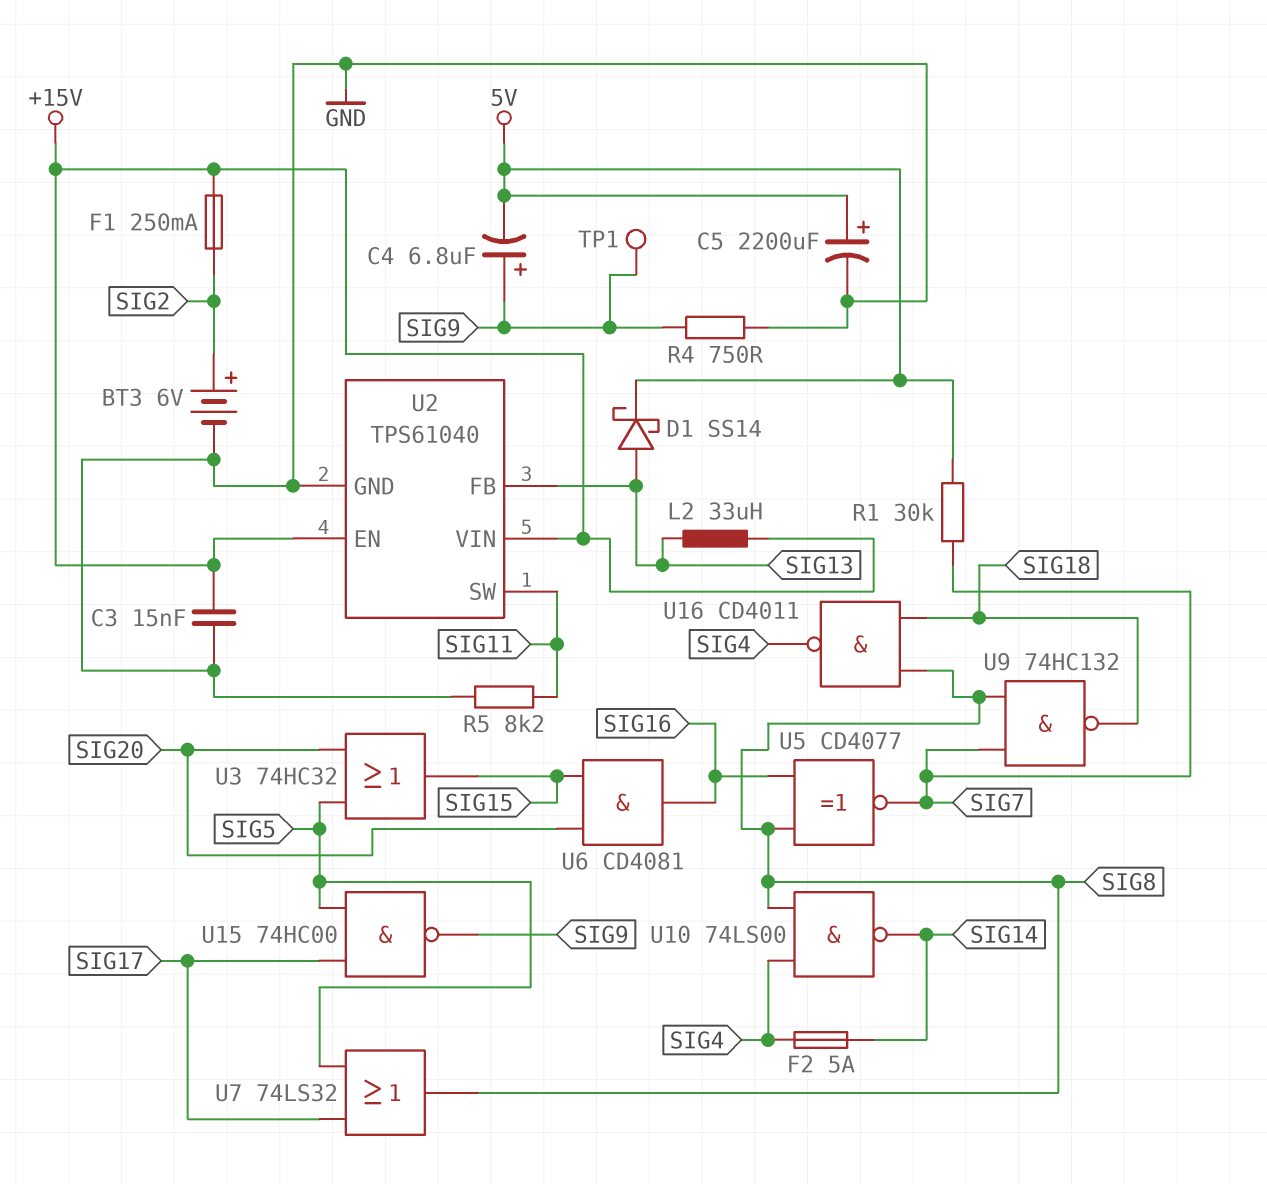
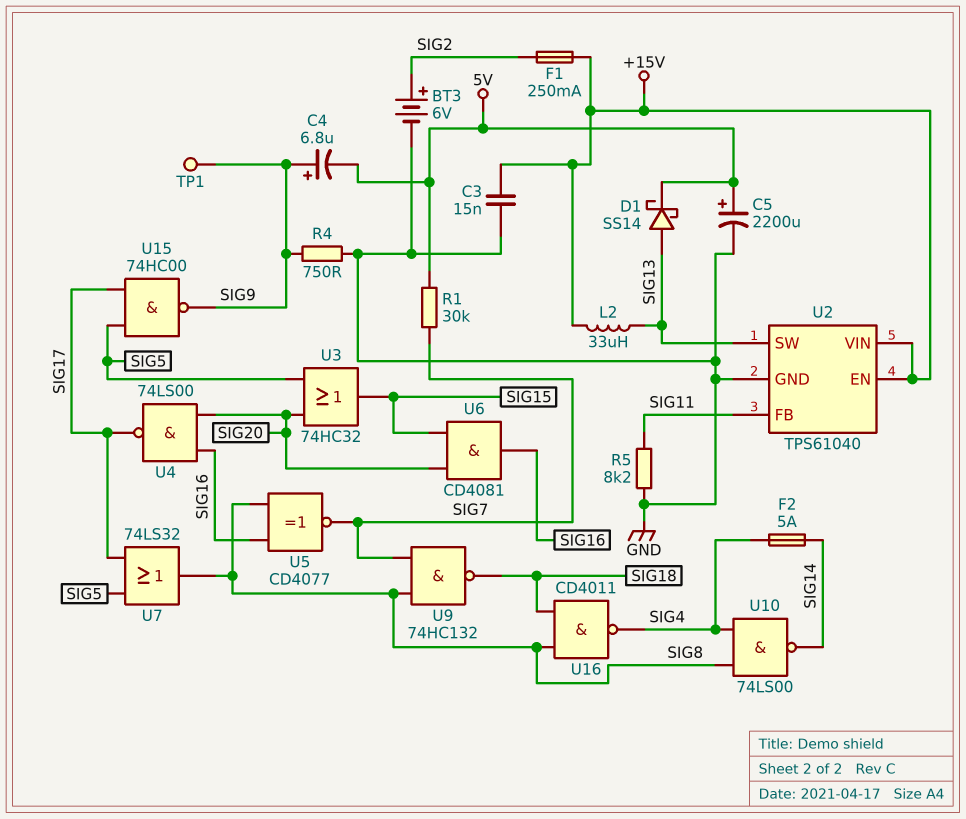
U2 pin FB: SIG13 -> SIG11
U2 pin SW: SIG11 -> SIG13
U4: none -> NAND 74LS00 (in SIG16, in SIG20, out SIG17)

